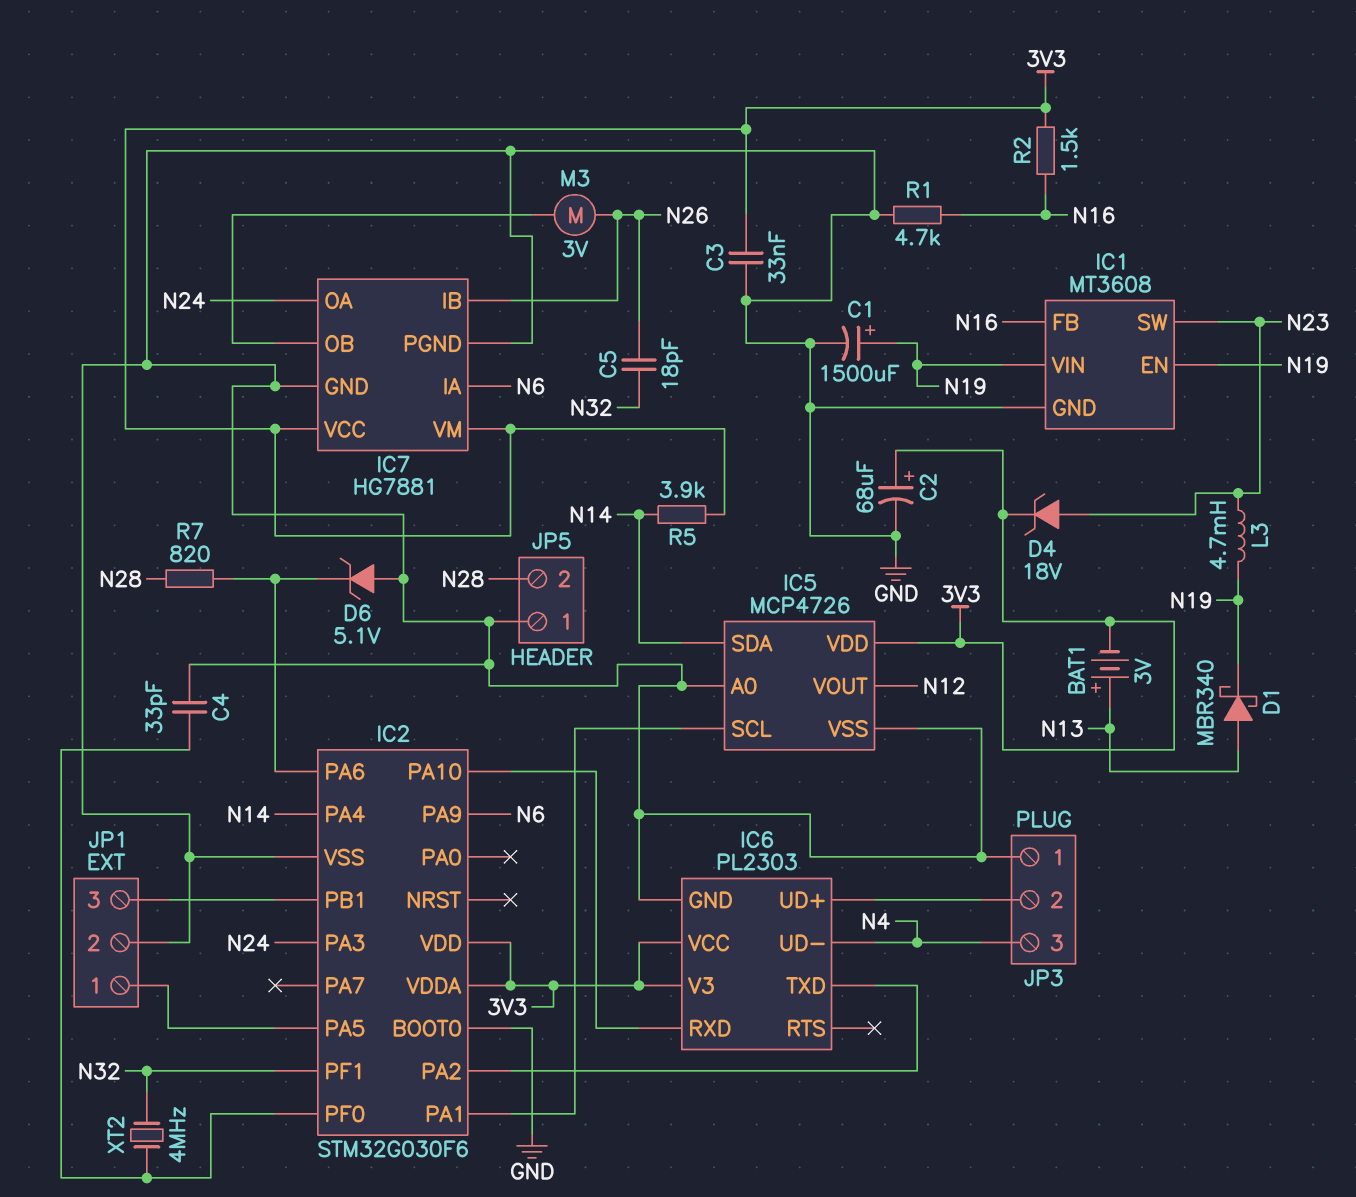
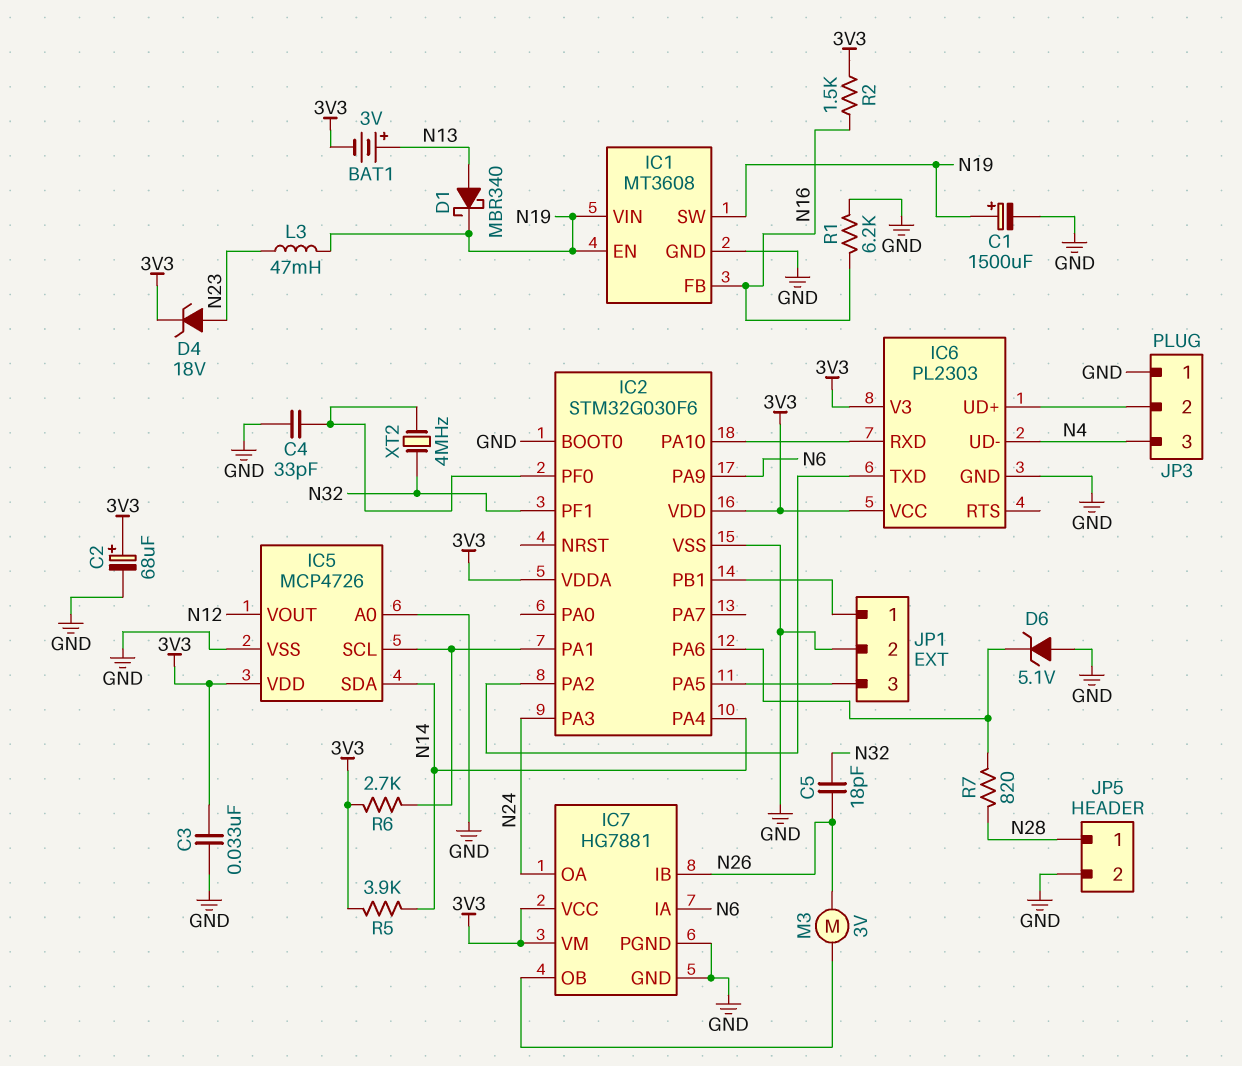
IC1 pin SW: N23 -> N19
JP1 pin 1: IC2/PA5 -> IC2/PB1
JP1 pin 3: IC2/PB1 -> IC2/PA5
JP5 pin 1: GND -> N28
JP5 pin 2: N28 -> GND
L3: 4.7mH (N19, N23) -> 47mH (N19, N23)
R1: 4.7k (GND, N16) -> 6.2k (GND, N16)
R6: none -> 2.7k (3V3, IC2/PA1)

